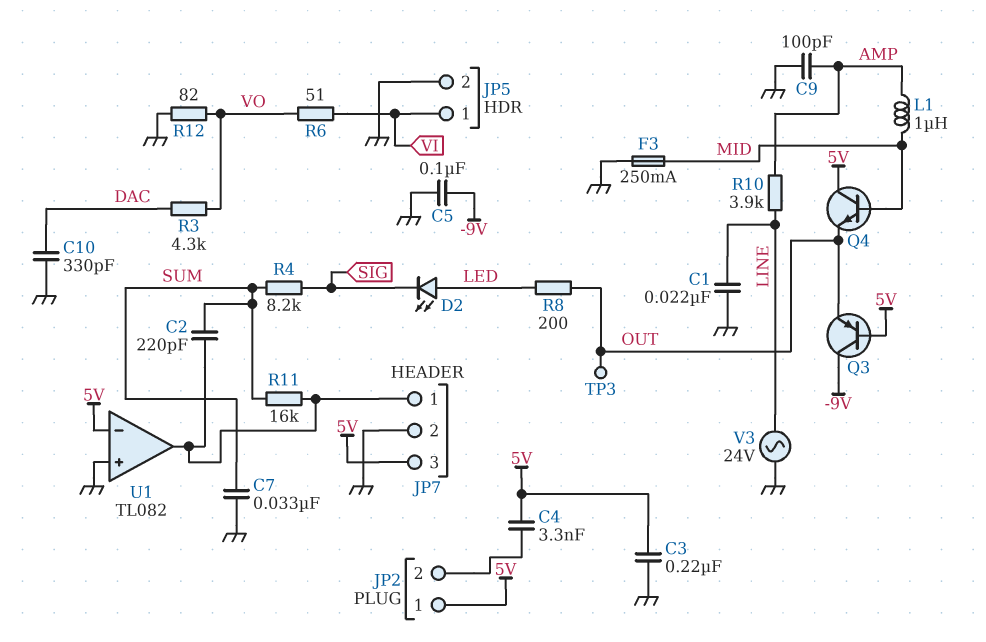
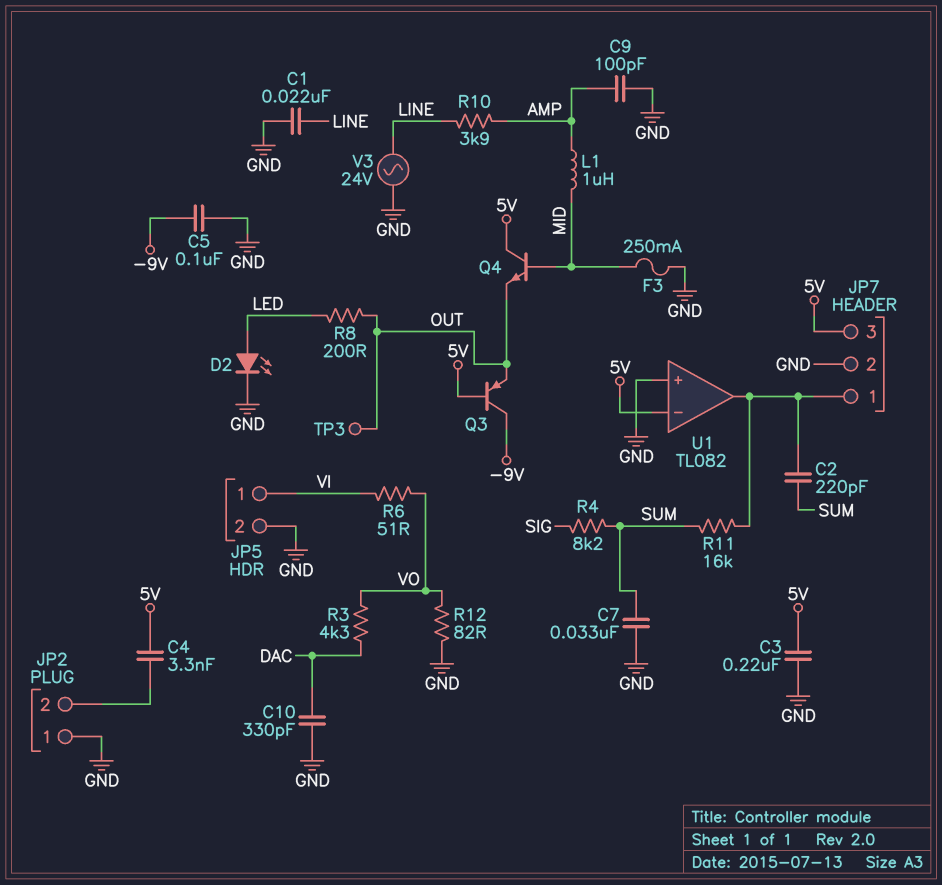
D2: LED (A LED, K SIG) -> LED (A LED, K GND)
JP2 pin 1: 5V -> GND

